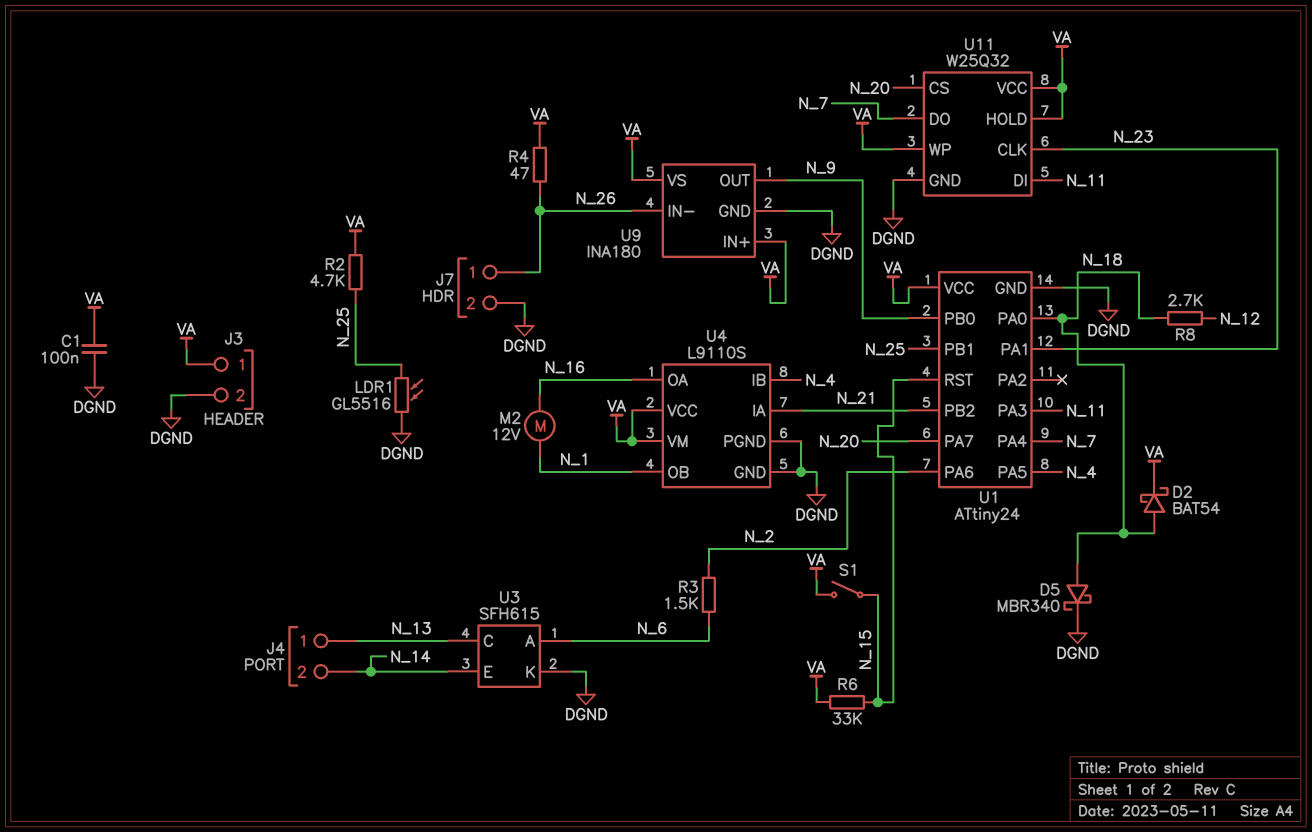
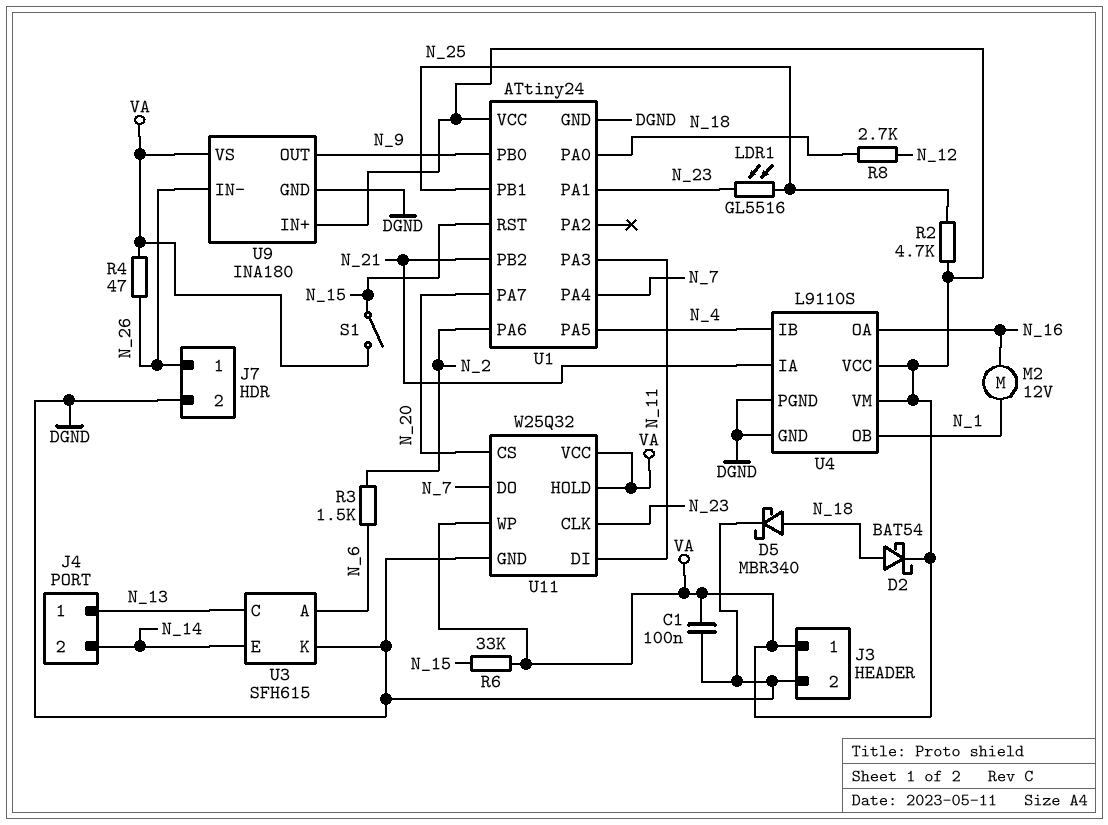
LDR1: GL5516 (DGND, N_25) -> GL5516 (N_23, N_25)

